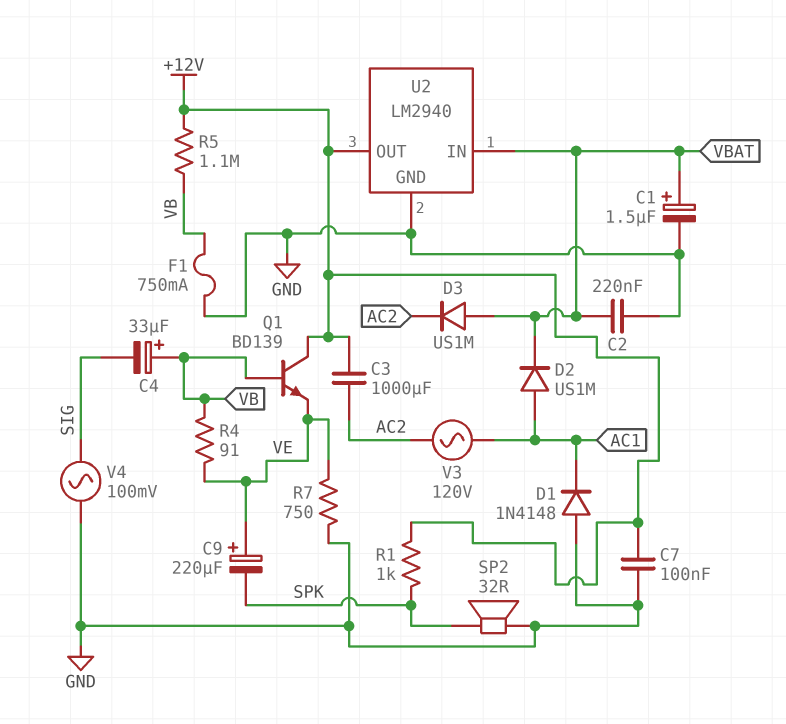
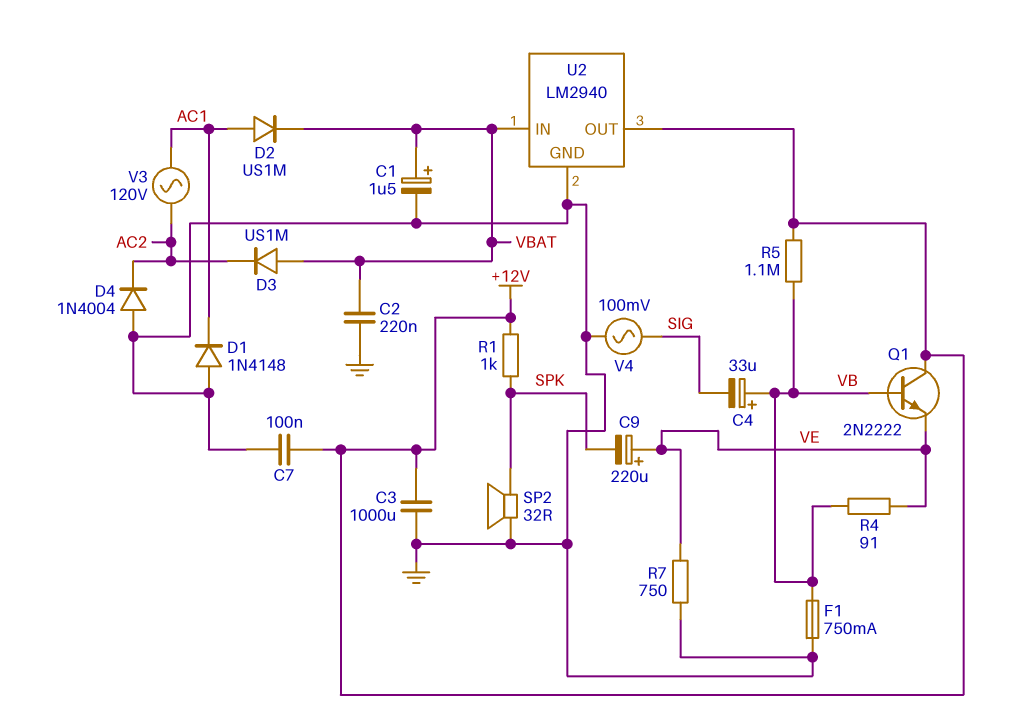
C3: 1000uF (+12V, AC2) -> 1000uF (+12V, GND)
D4: none -> diode 1N4004 (A GND, K AC2)
Q1: NPN BD139 (B VB, C +12V, E VE) -> NPN 2N2222 (B VB, C +12V, E VE)

